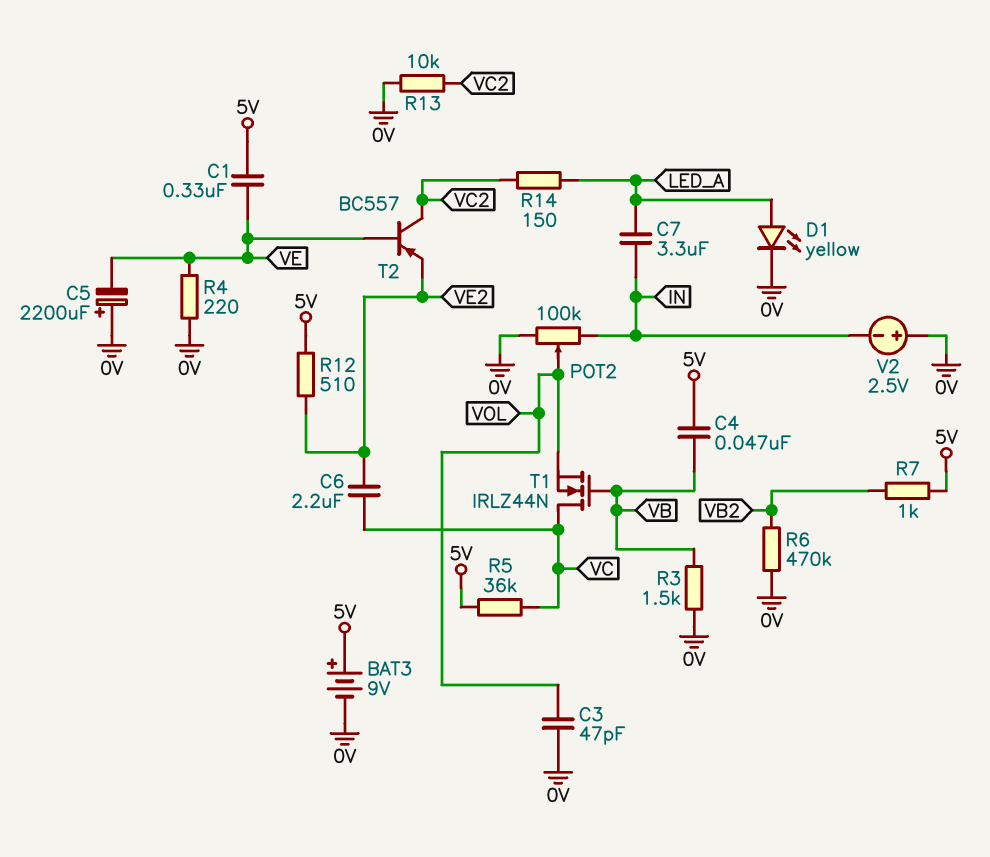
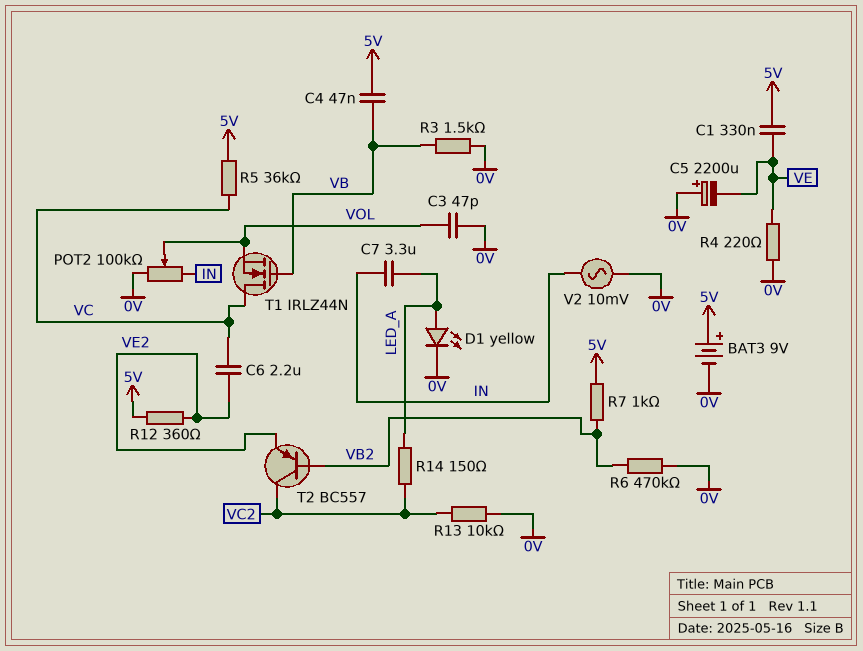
R12: 510 (5V, VE2) -> 360 (5V, VE2)
T2: PNP BC557 (B VE, C VC2, E VE2) -> PNP BC557 (B VB2, C VC2, E VE2)
V2: 2.5V (plus 0V, minus IN) -> AC 10mV (0V, IN)

